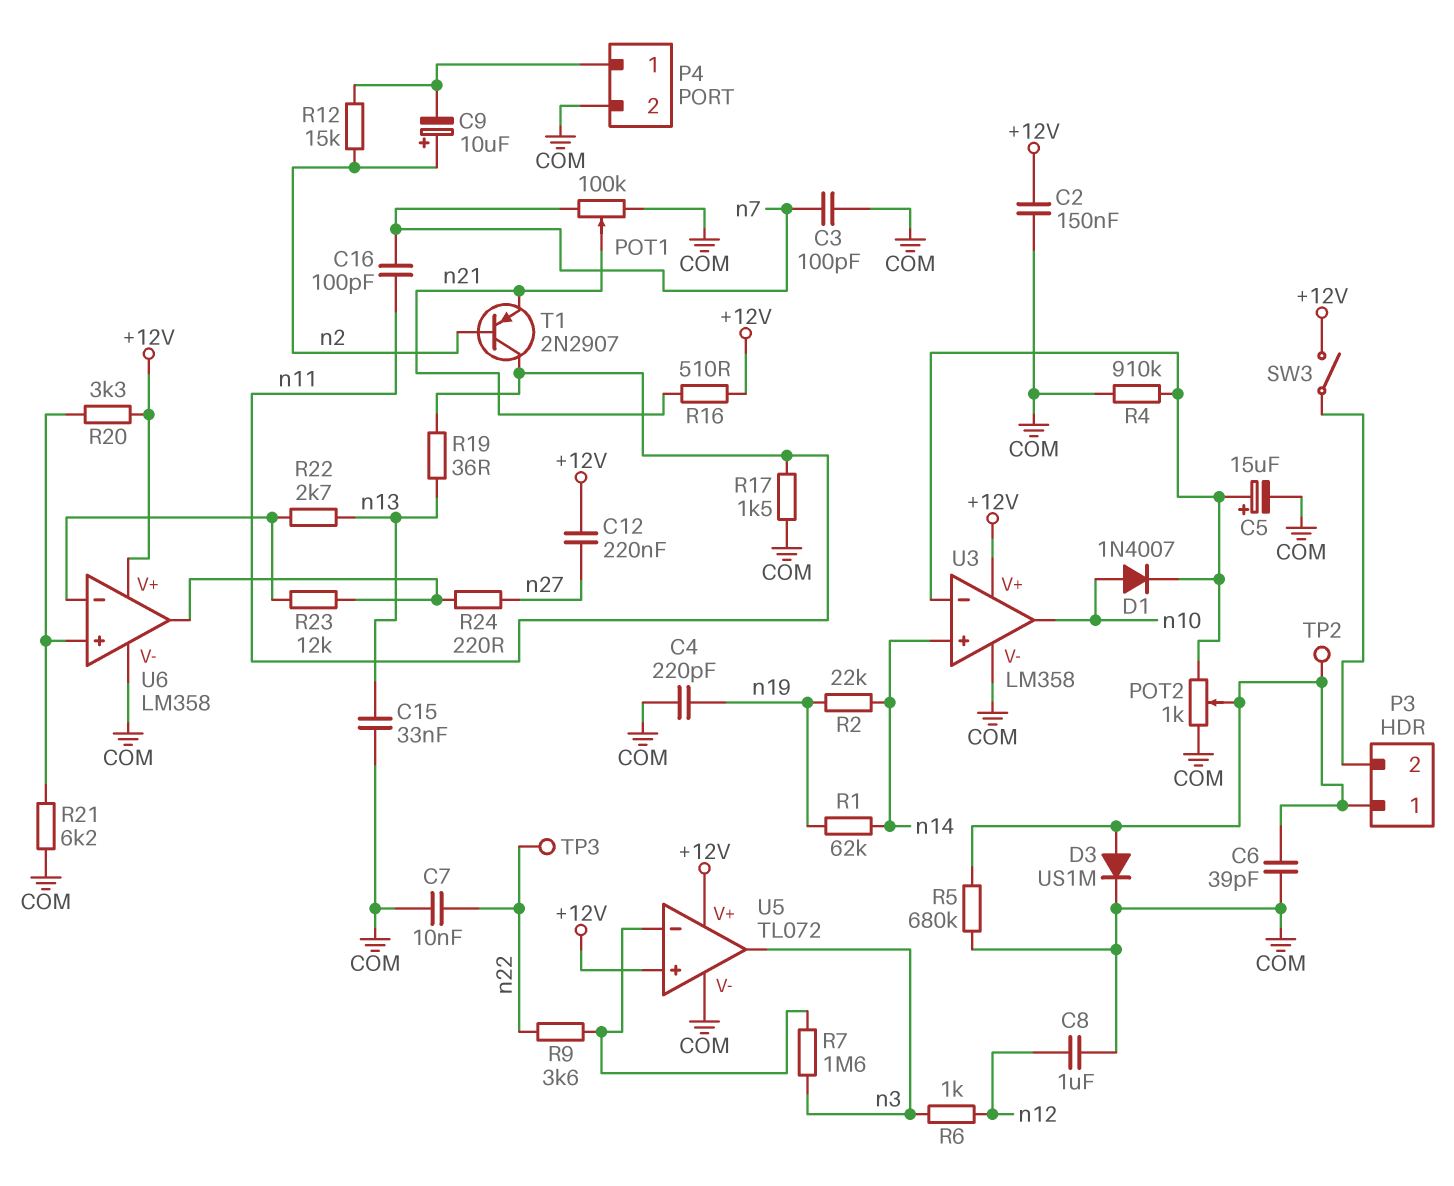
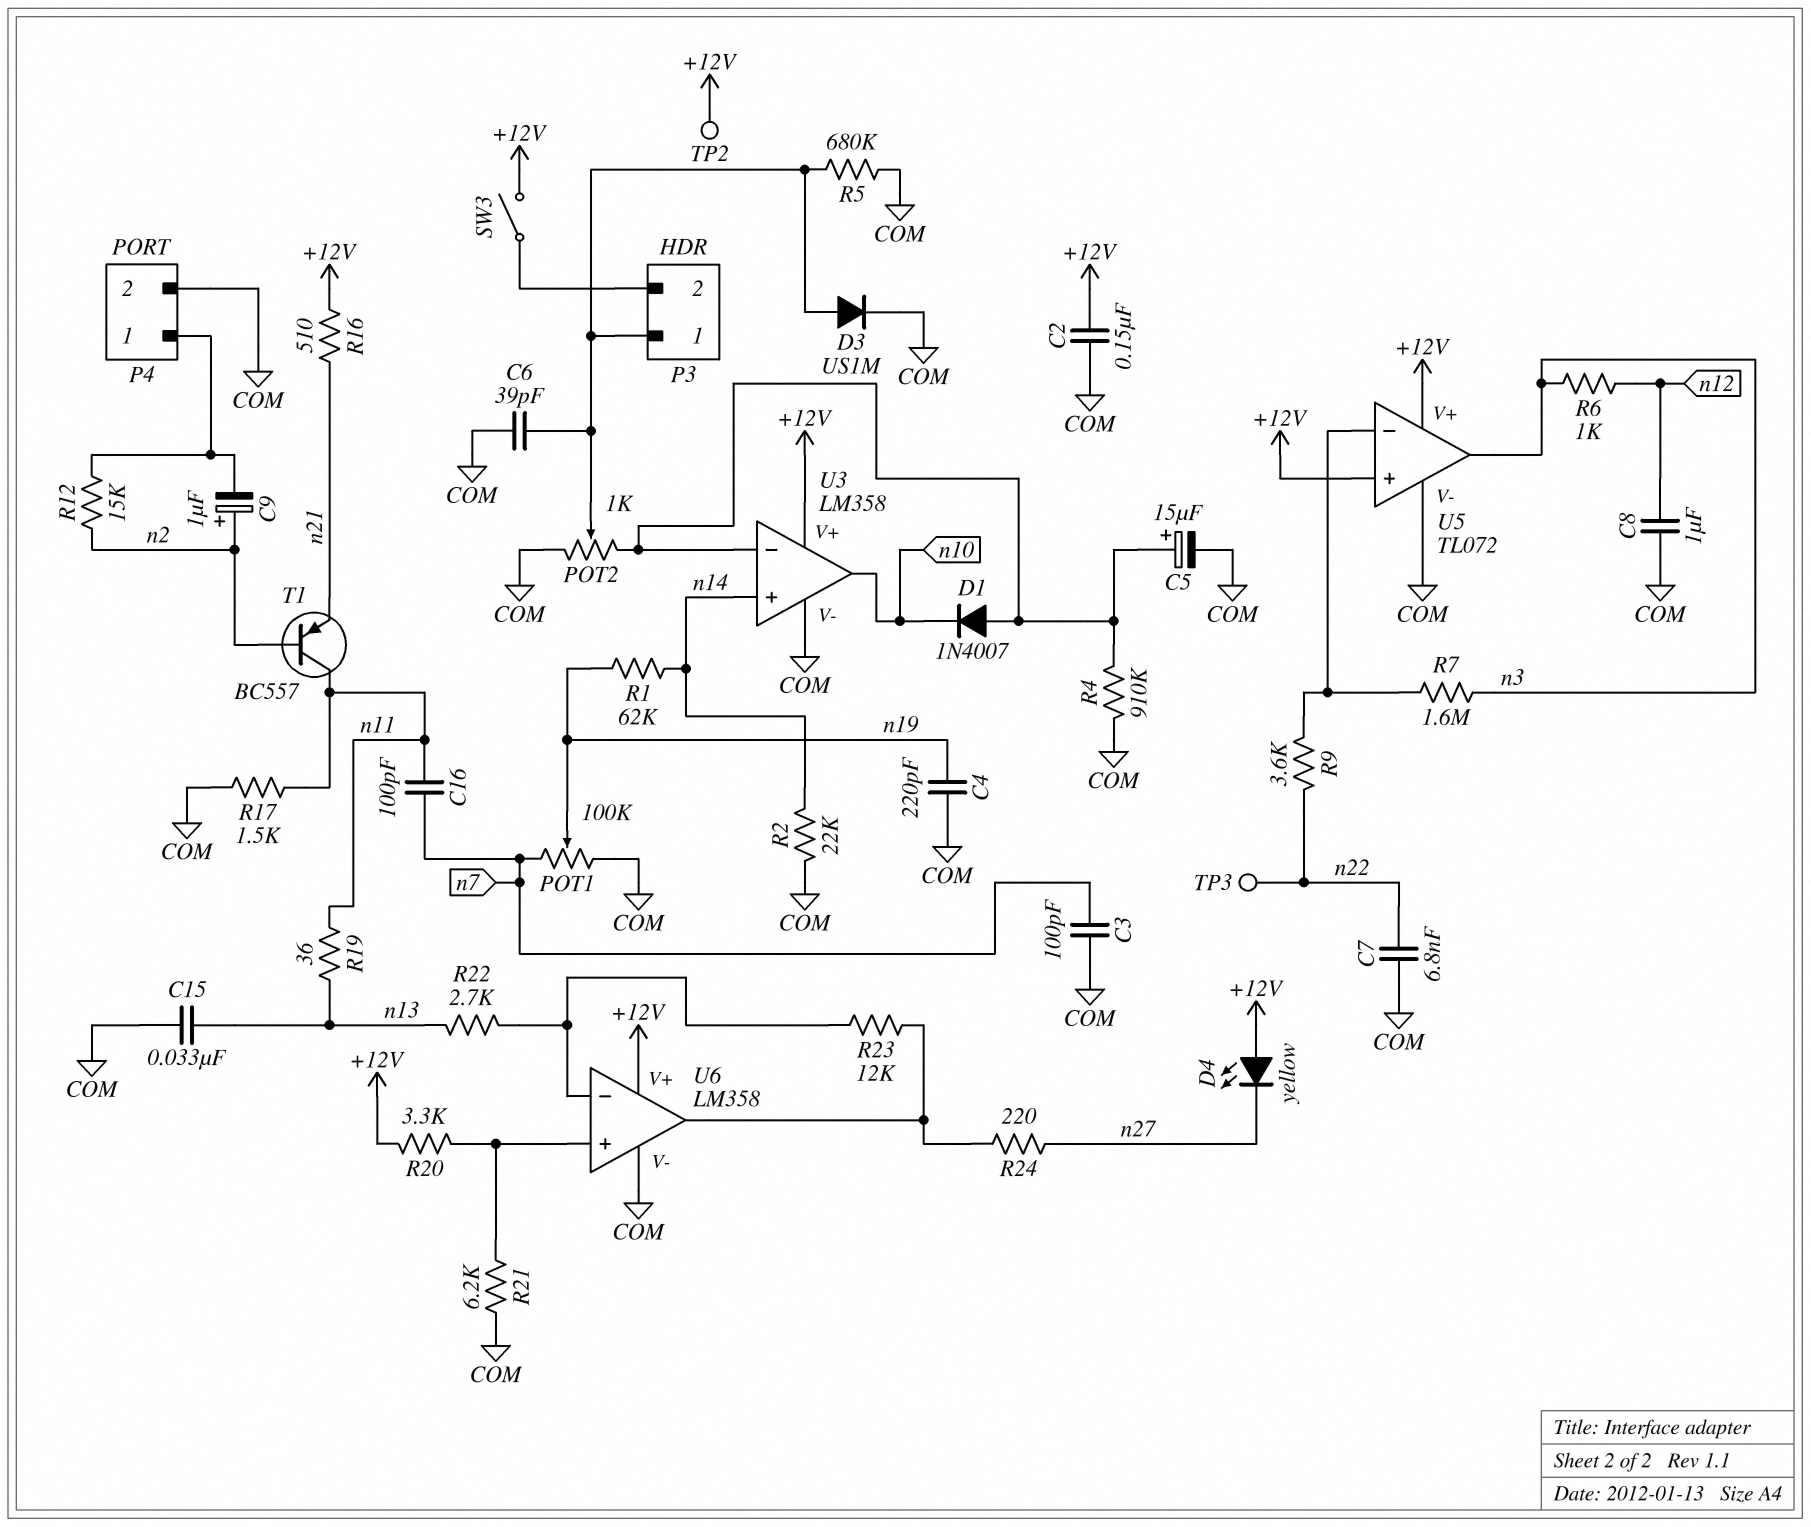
C7: 10nF (COM, n22) -> 6.8nF (COM, n22)
C9: 10uF (plus n2, minus P4/1) -> 1uF (plus n2, minus P4/1)
C12: 220nF (+12V, n27) -> none
D1: diode 1N4007 (A n10, K U3/in-) -> diode 1N4007 (A U3/in-, K n10)
D4: none -> LED yellow (A +12V, K n27)
POT1: 100k (COM, n7, wiper n21) -> 100k (COM, n7, wiper n19)
R2: 22k (n14, n19) -> 22k (COM, n14)
T1: PNP 2N2907 (B n2, C n11, E n21) -> PNP BC557 (B n2, C n11, E n21)
TP2: test point (P3/1) -> test point (+12V)

